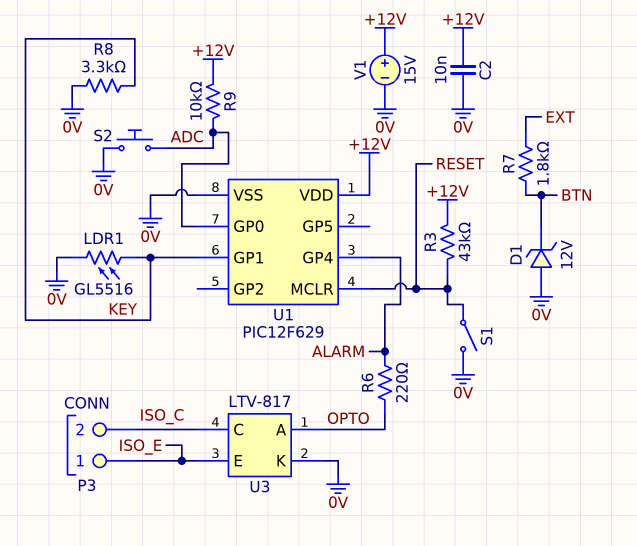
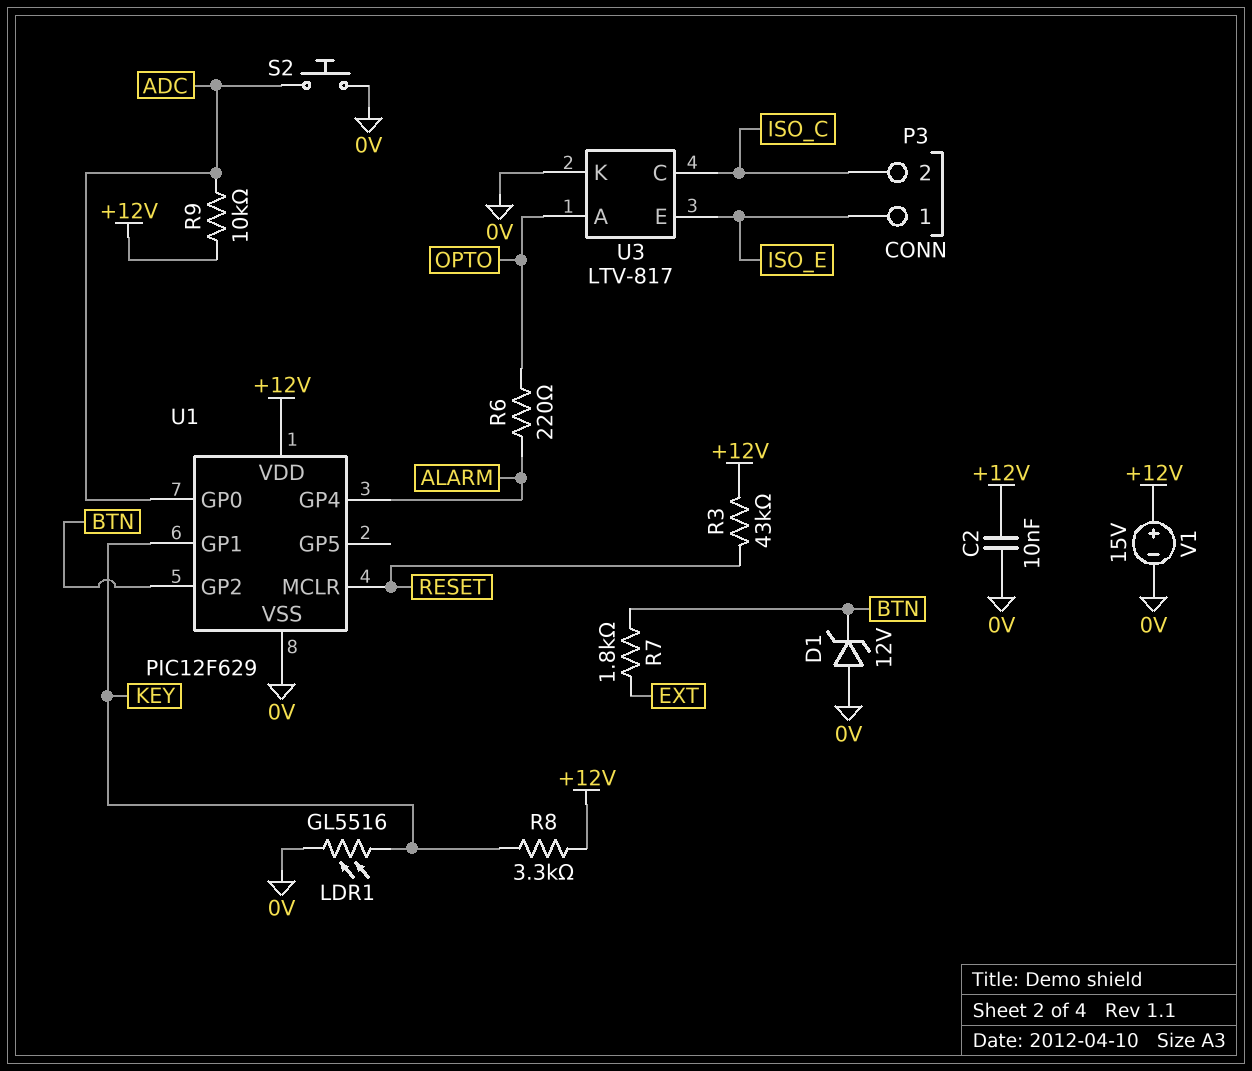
R8: 3.3k (0V, KEY) -> 3.3k (+12V, KEY)
S1: switch (0V, RESET) -> none
U1 pin GP2: none -> BTN

